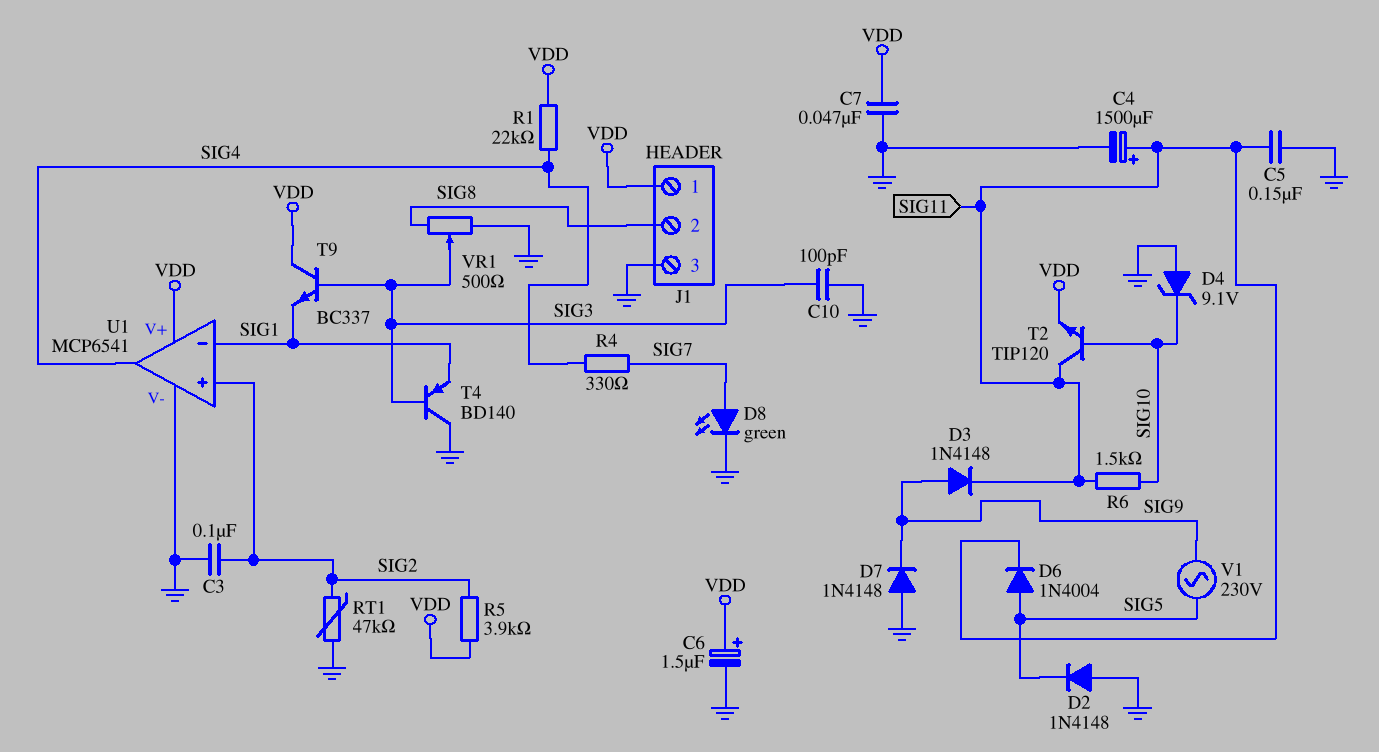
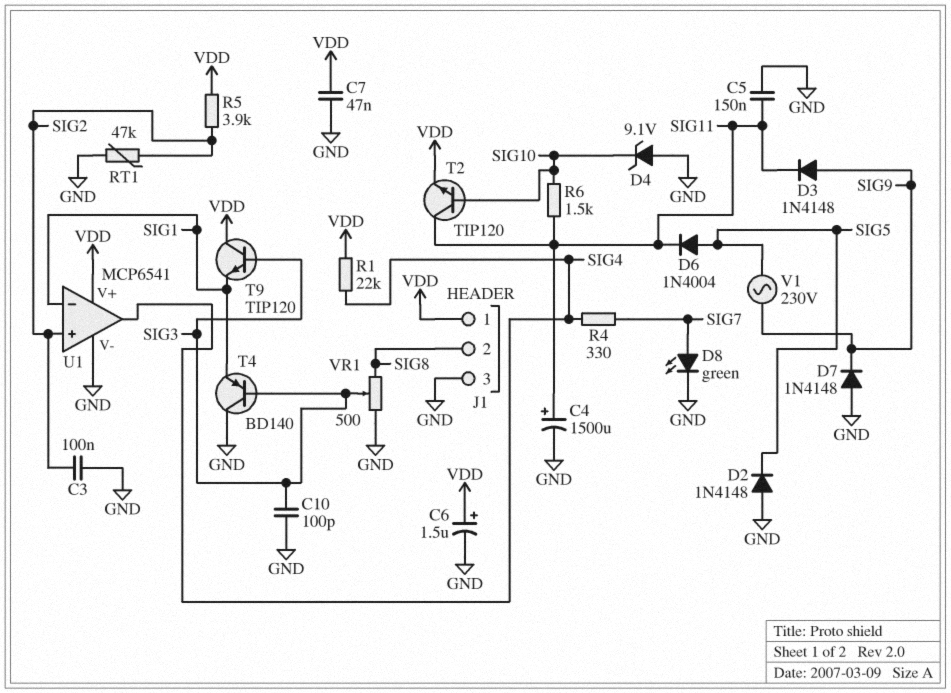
T9: NPN BC337 (B SIG3, C VDD, E SIG1) -> NPN TIP120 (B SIG3, C VDD, E SIG1)

